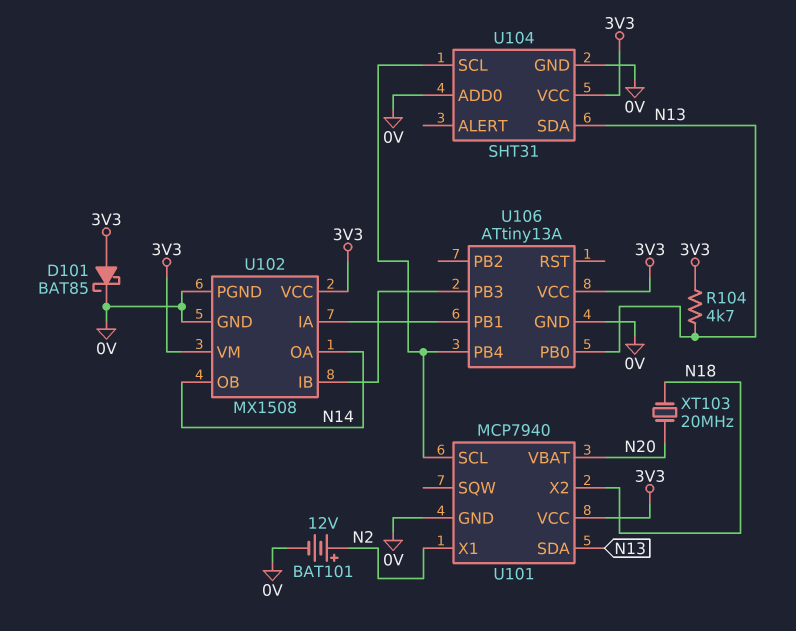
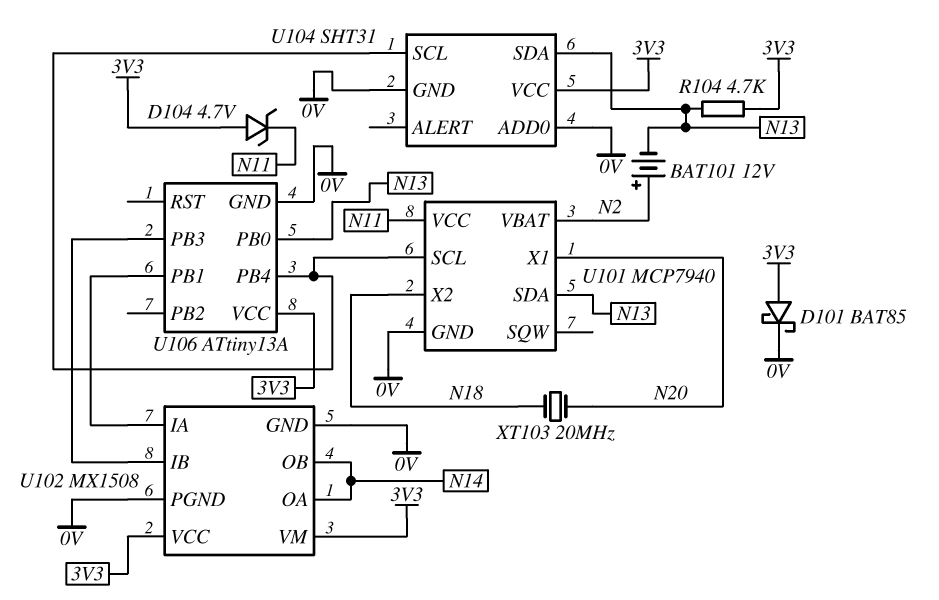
BAT101: 12V (plus N2, minus 0V) -> 12V (plus N2, minus N13)
D104: none -> zener 4.7V (A 3V3, K N11)
U101 pin VBAT: N20 -> N2
U101 pin VCC: 3V3 -> N11
U101 pin X1: N2 -> N20

